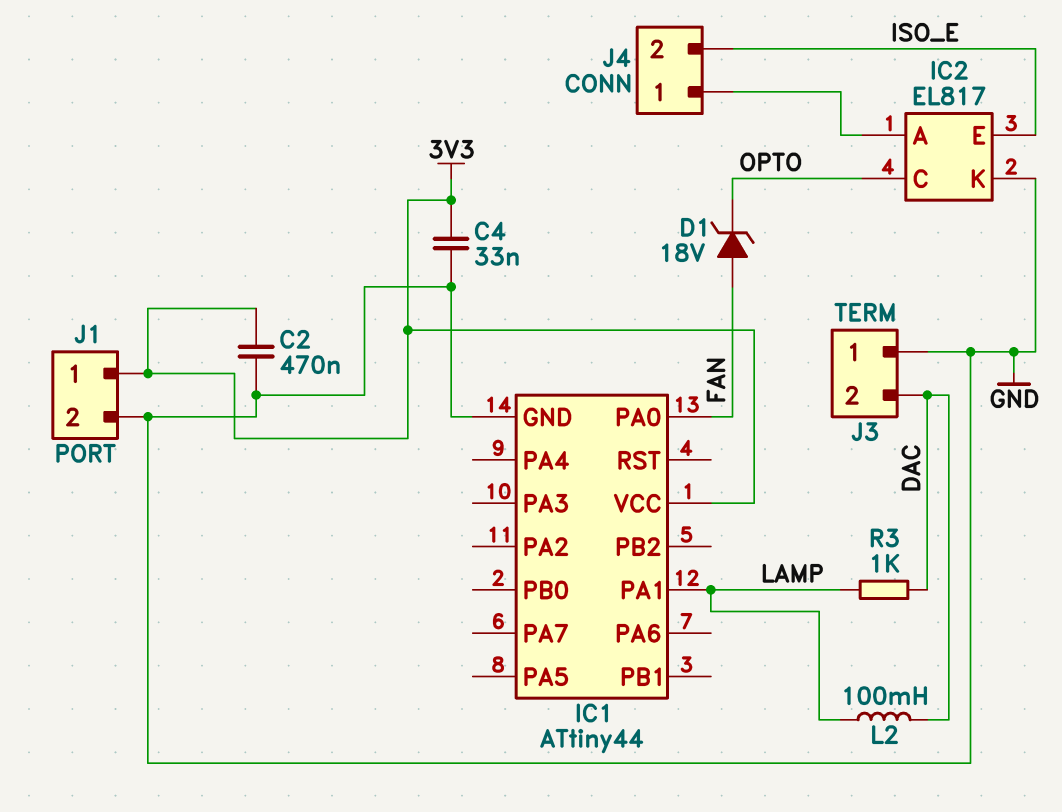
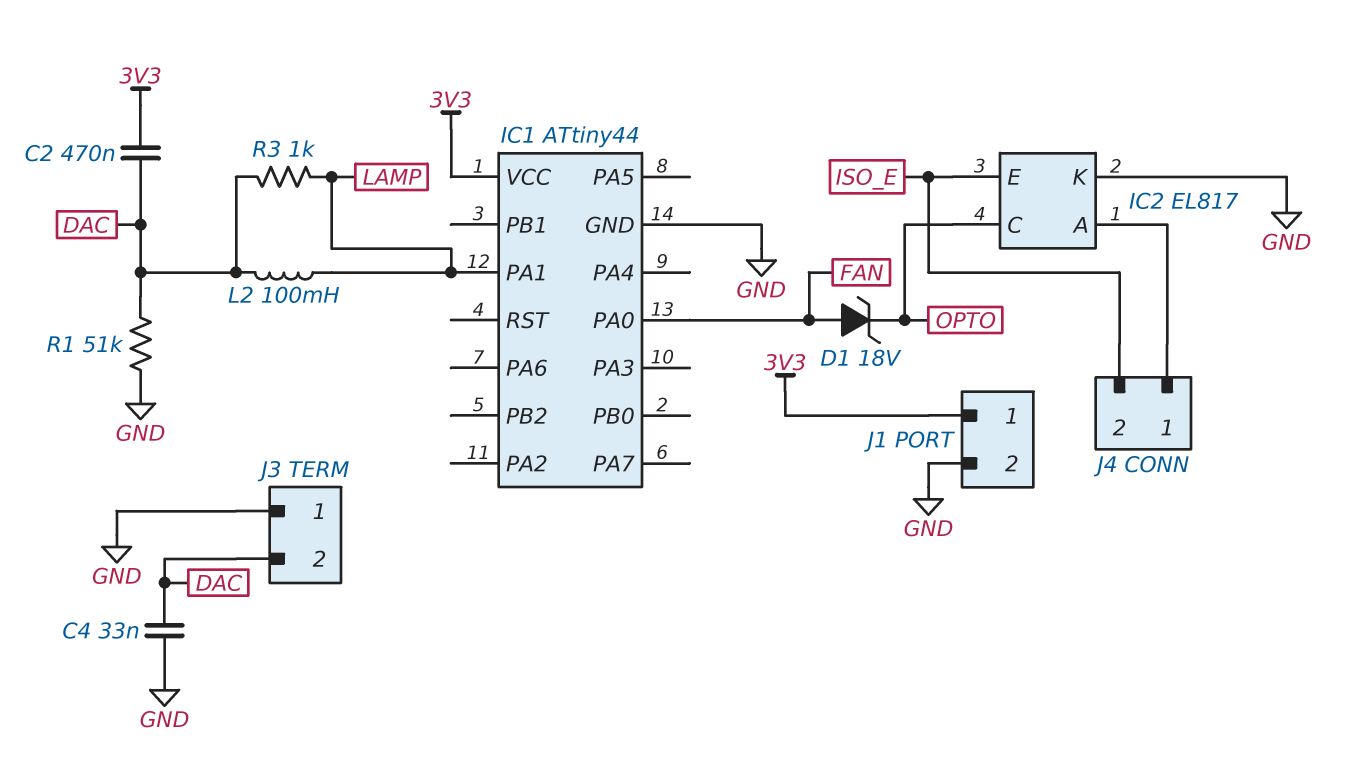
C2: 470nF (3V3, GND) -> 470nF (3V3, DAC)
C4: 33nF (3V3, GND) -> 33nF (DAC, GND)
R1: none -> 51k (DAC, GND)

